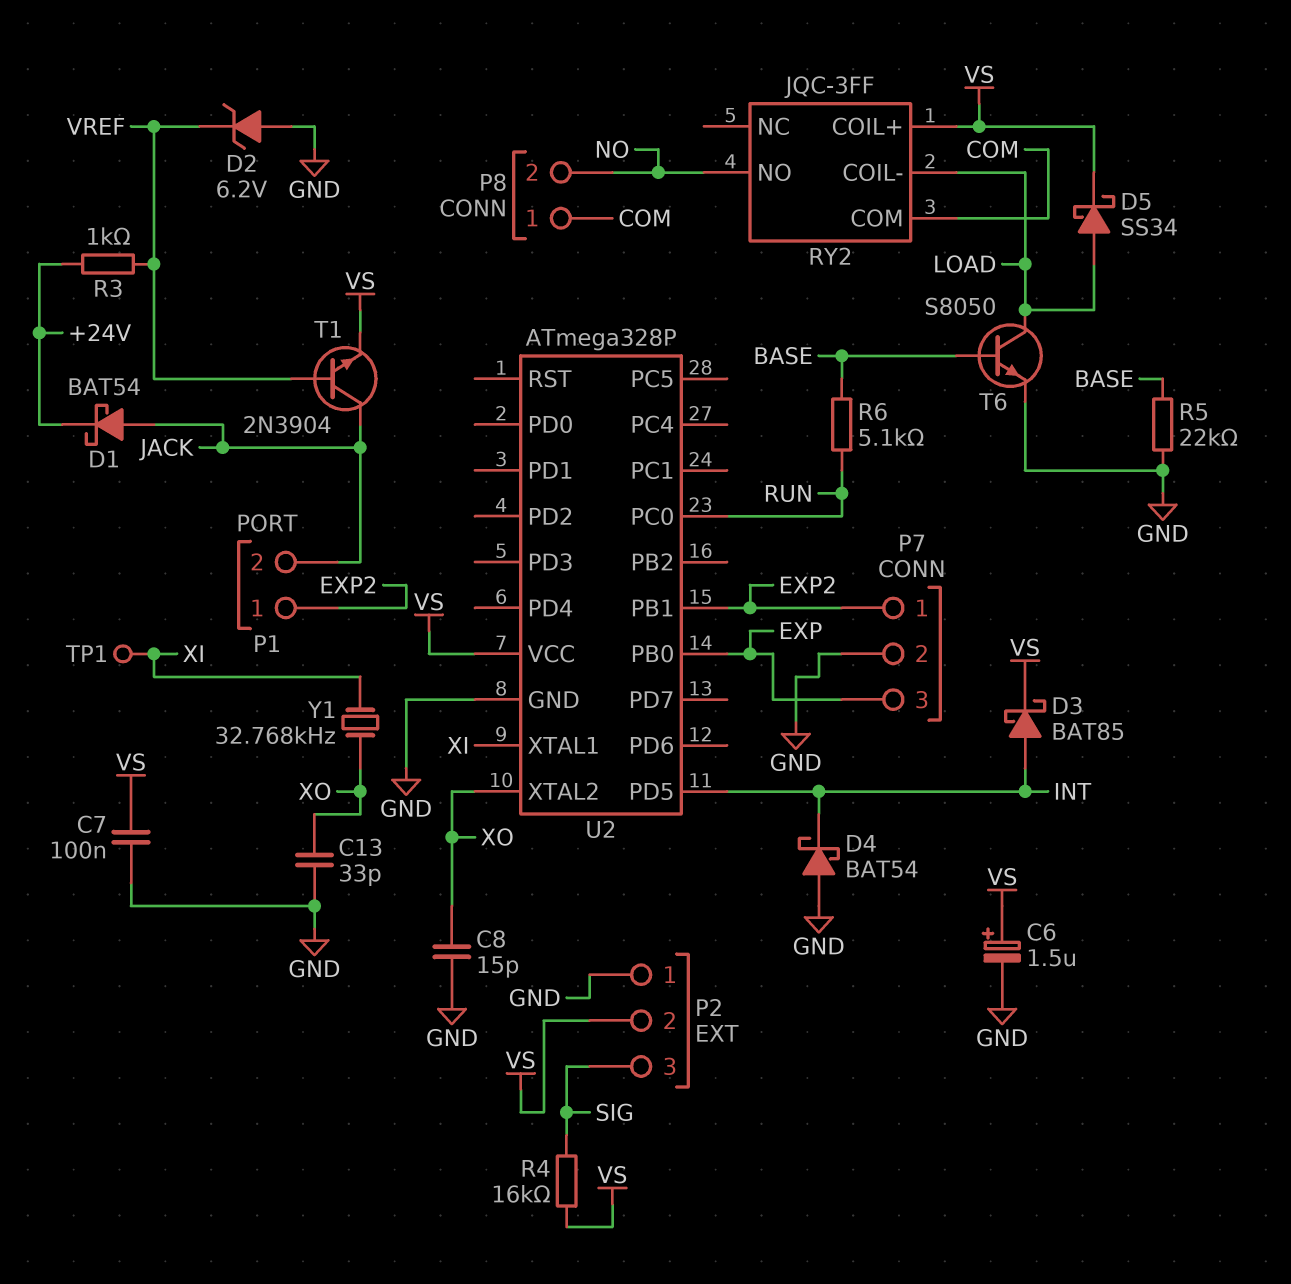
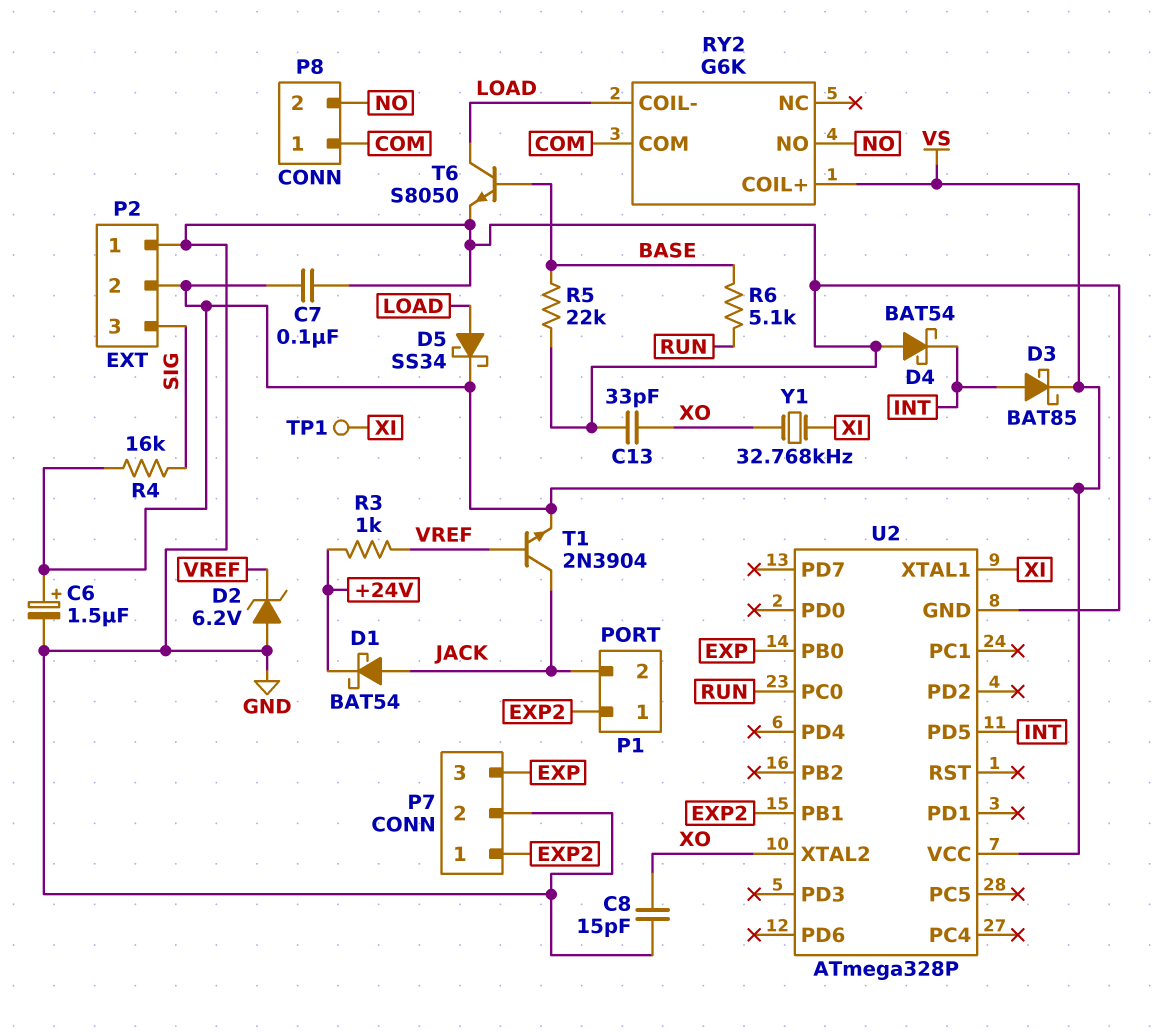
RY2: JQC-3FF -> G6K

